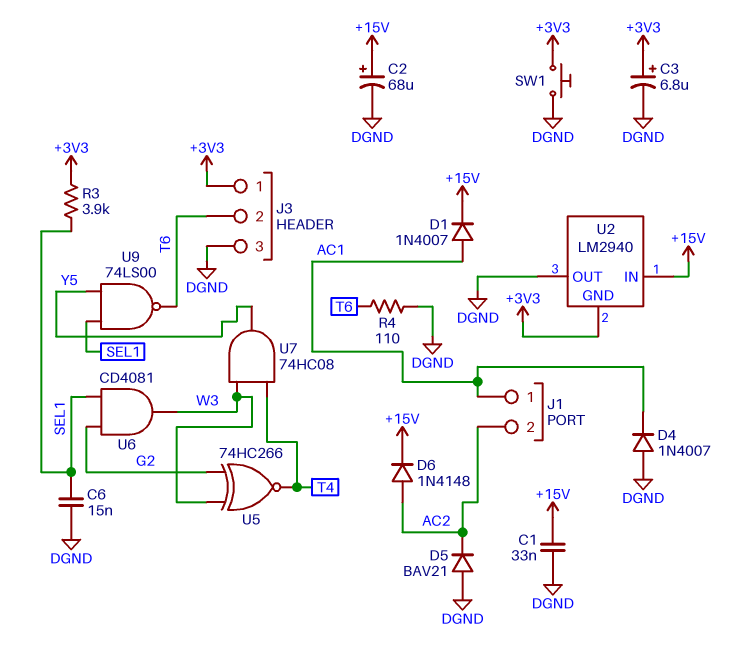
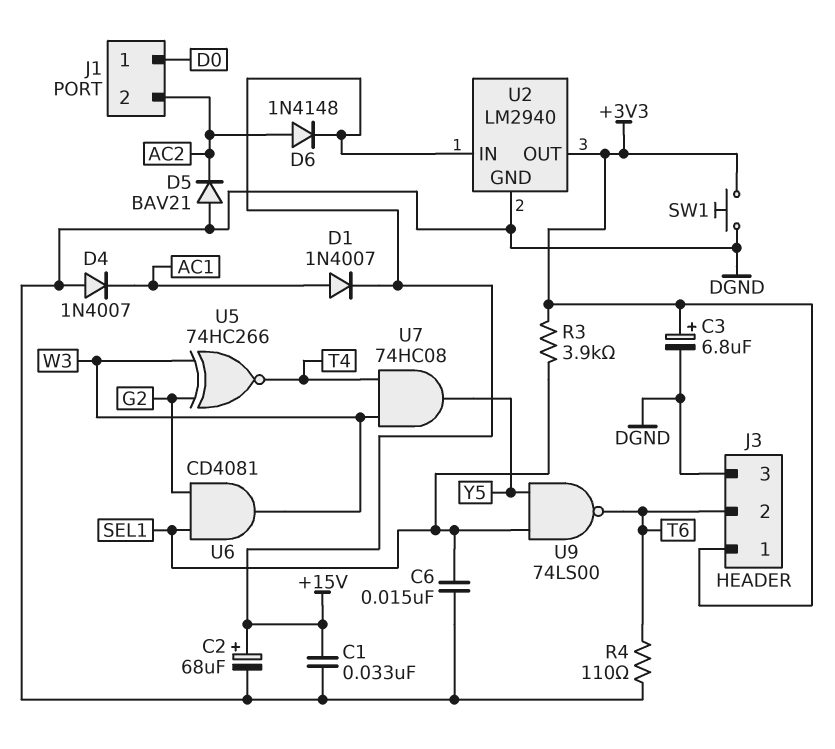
J1 pin 1: AC1 -> D0
U2 pin GND: +3V3 -> DGND
U2 pin OUT: DGND -> +3V3

